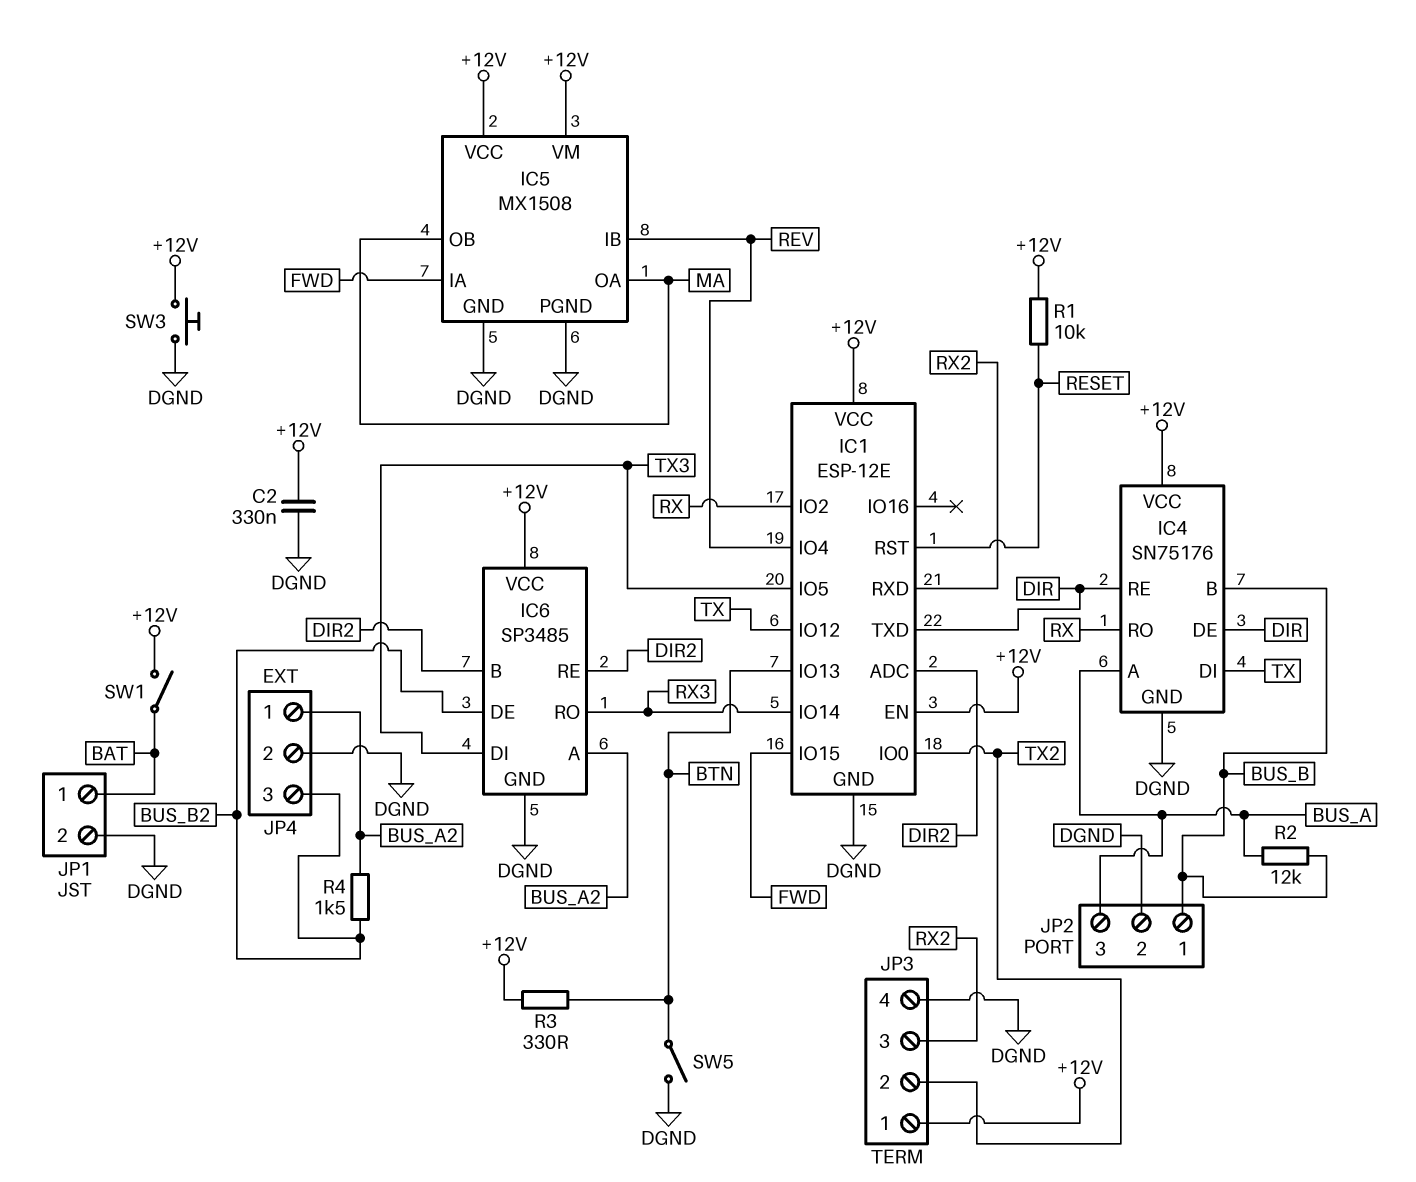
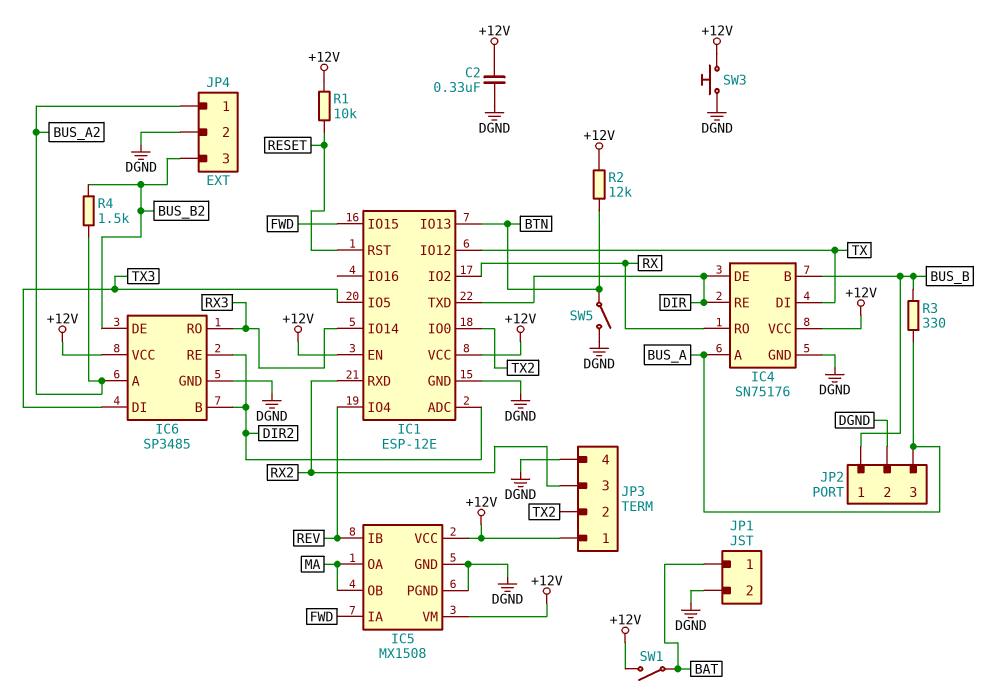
R2: 12k (BUS_A, BUS_B) -> 12k (+12V, BTN)
R3: 330 (+12V, BTN) -> 330 (BUS_A, BUS_B)

